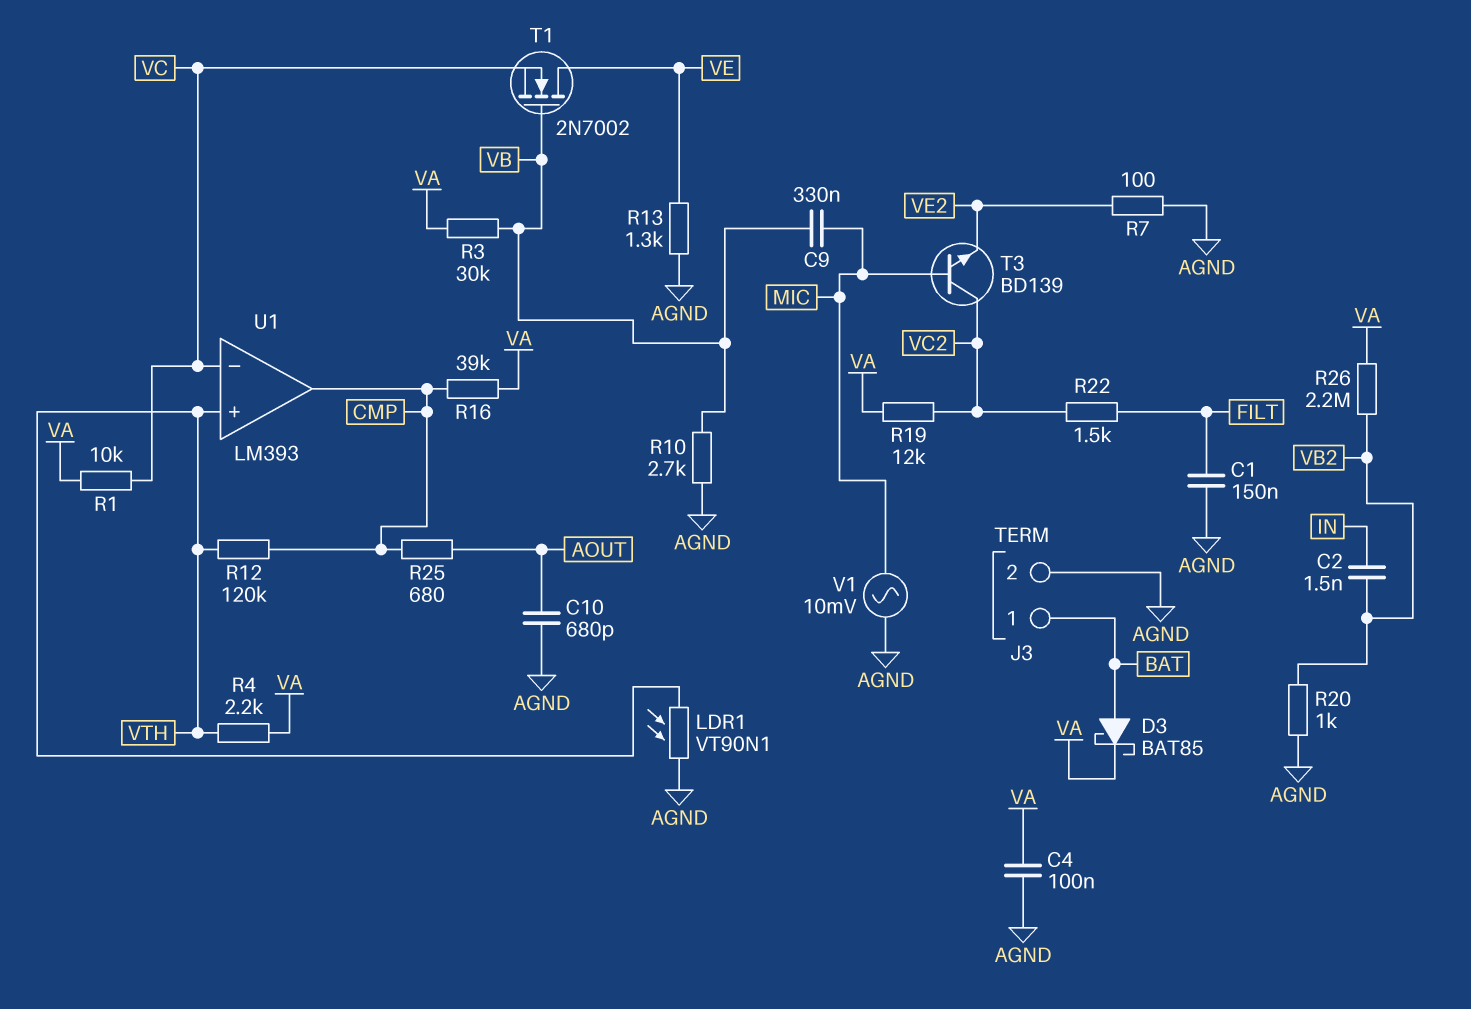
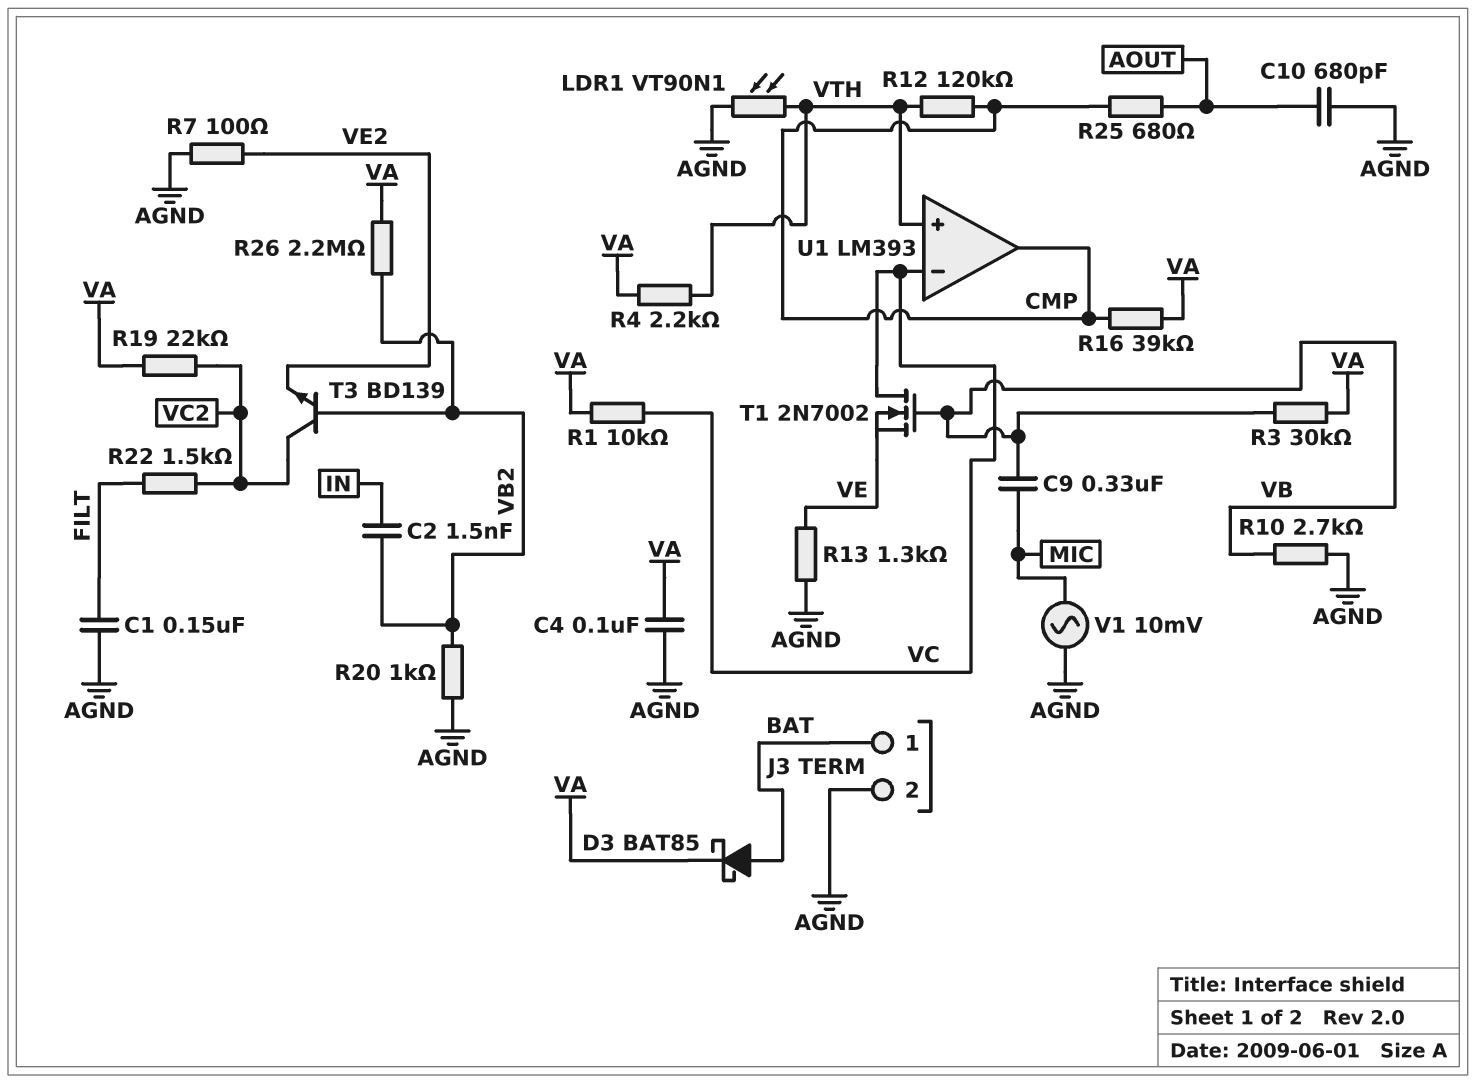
R19: 12k (VA, VC2) -> 22k (VA, VC2)
T1: NMOS 2N7002 (G VB, D VE, S VC) -> NMOS 2N7002 (G VB, D VC, S VE)
T3: NPN BD139 (B MIC, C VC2, E VE2) -> NPN BD139 (B VB2, C VC2, E VE2)

